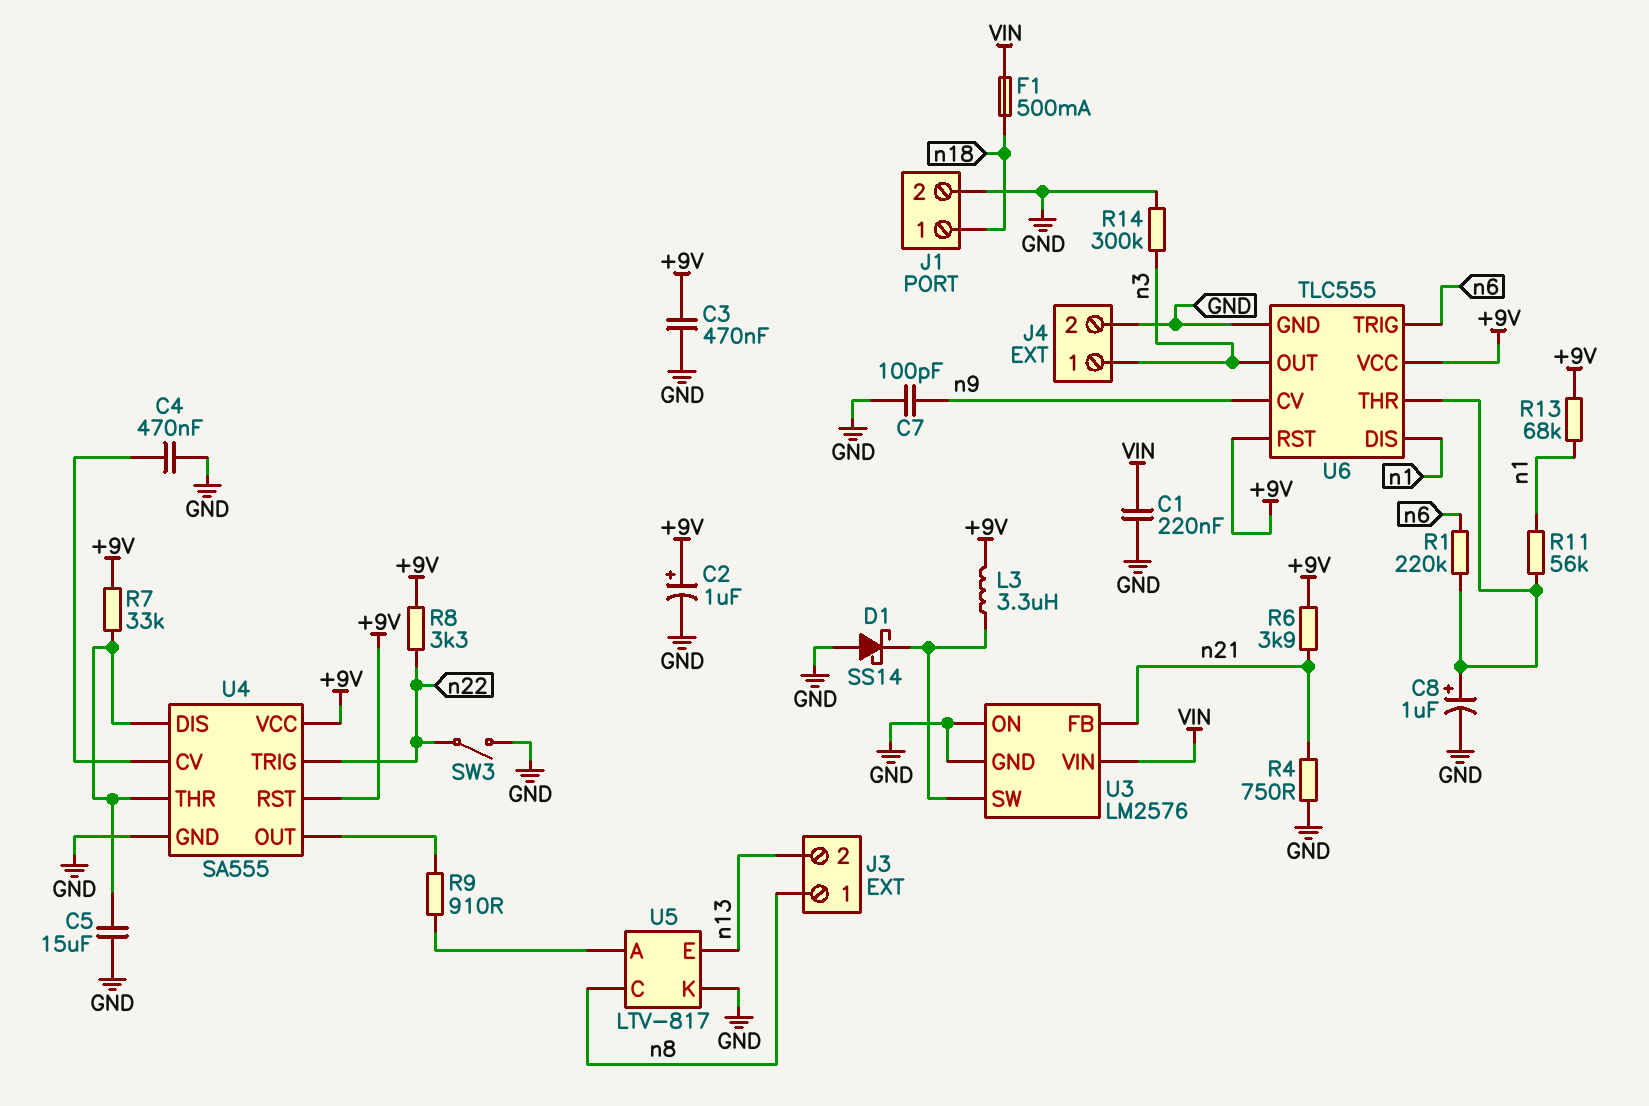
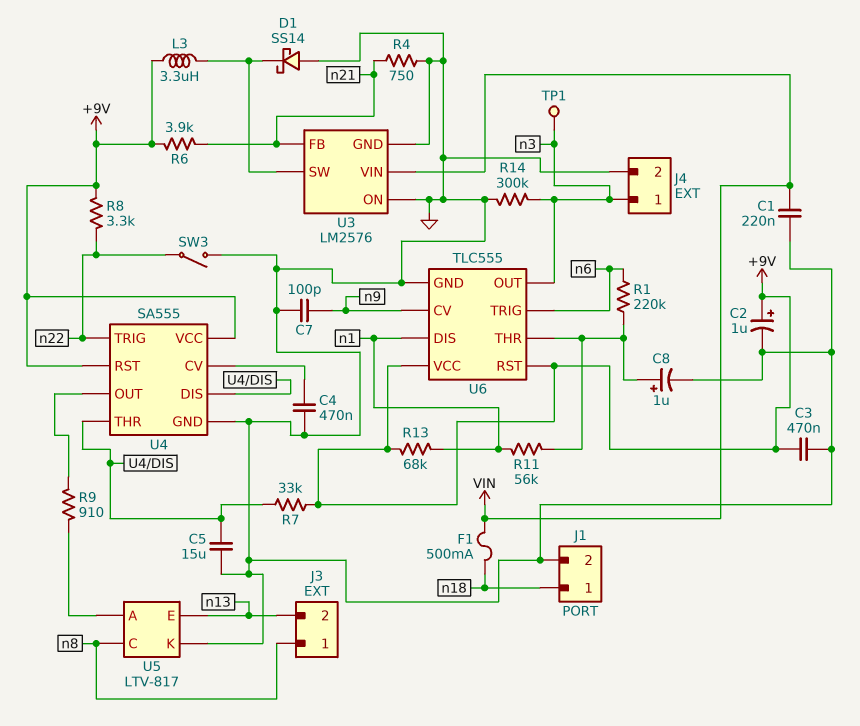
TP1: none -> test point (n3)

